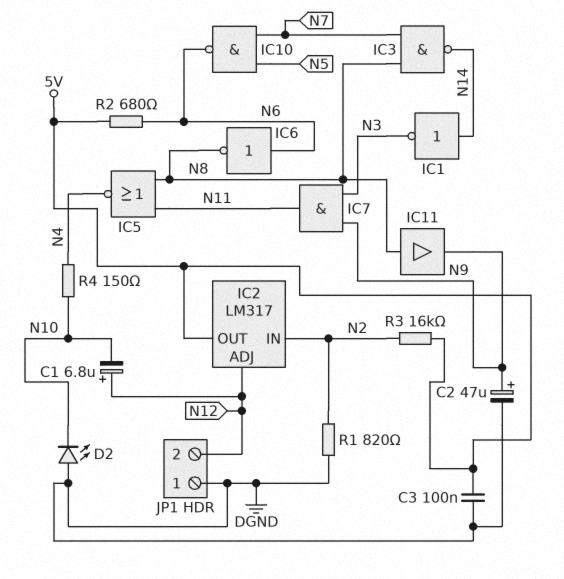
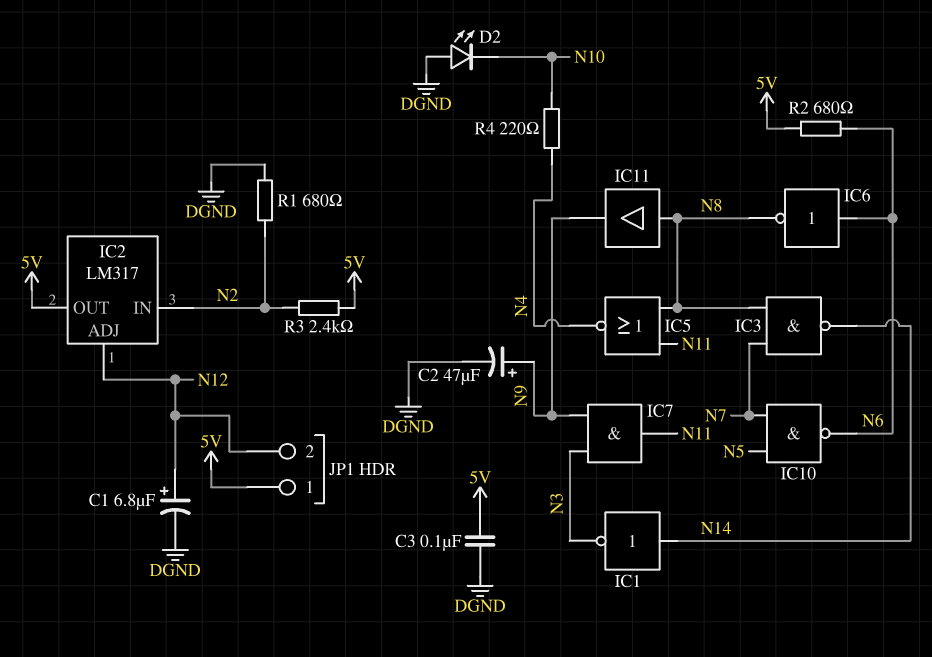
C1: 6.8uF (plus N12, minus N10) -> 6.8uF (plus N12, minus DGND)
JP1 pin 1: DGND -> 5V
R1: 820 (DGND, N2) -> 680 (DGND, N2)
R3: 16k (5V, N2) -> 2.4k (5V, N2)
R4: 150 (N4, N10) -> 220 (N4, N10)

